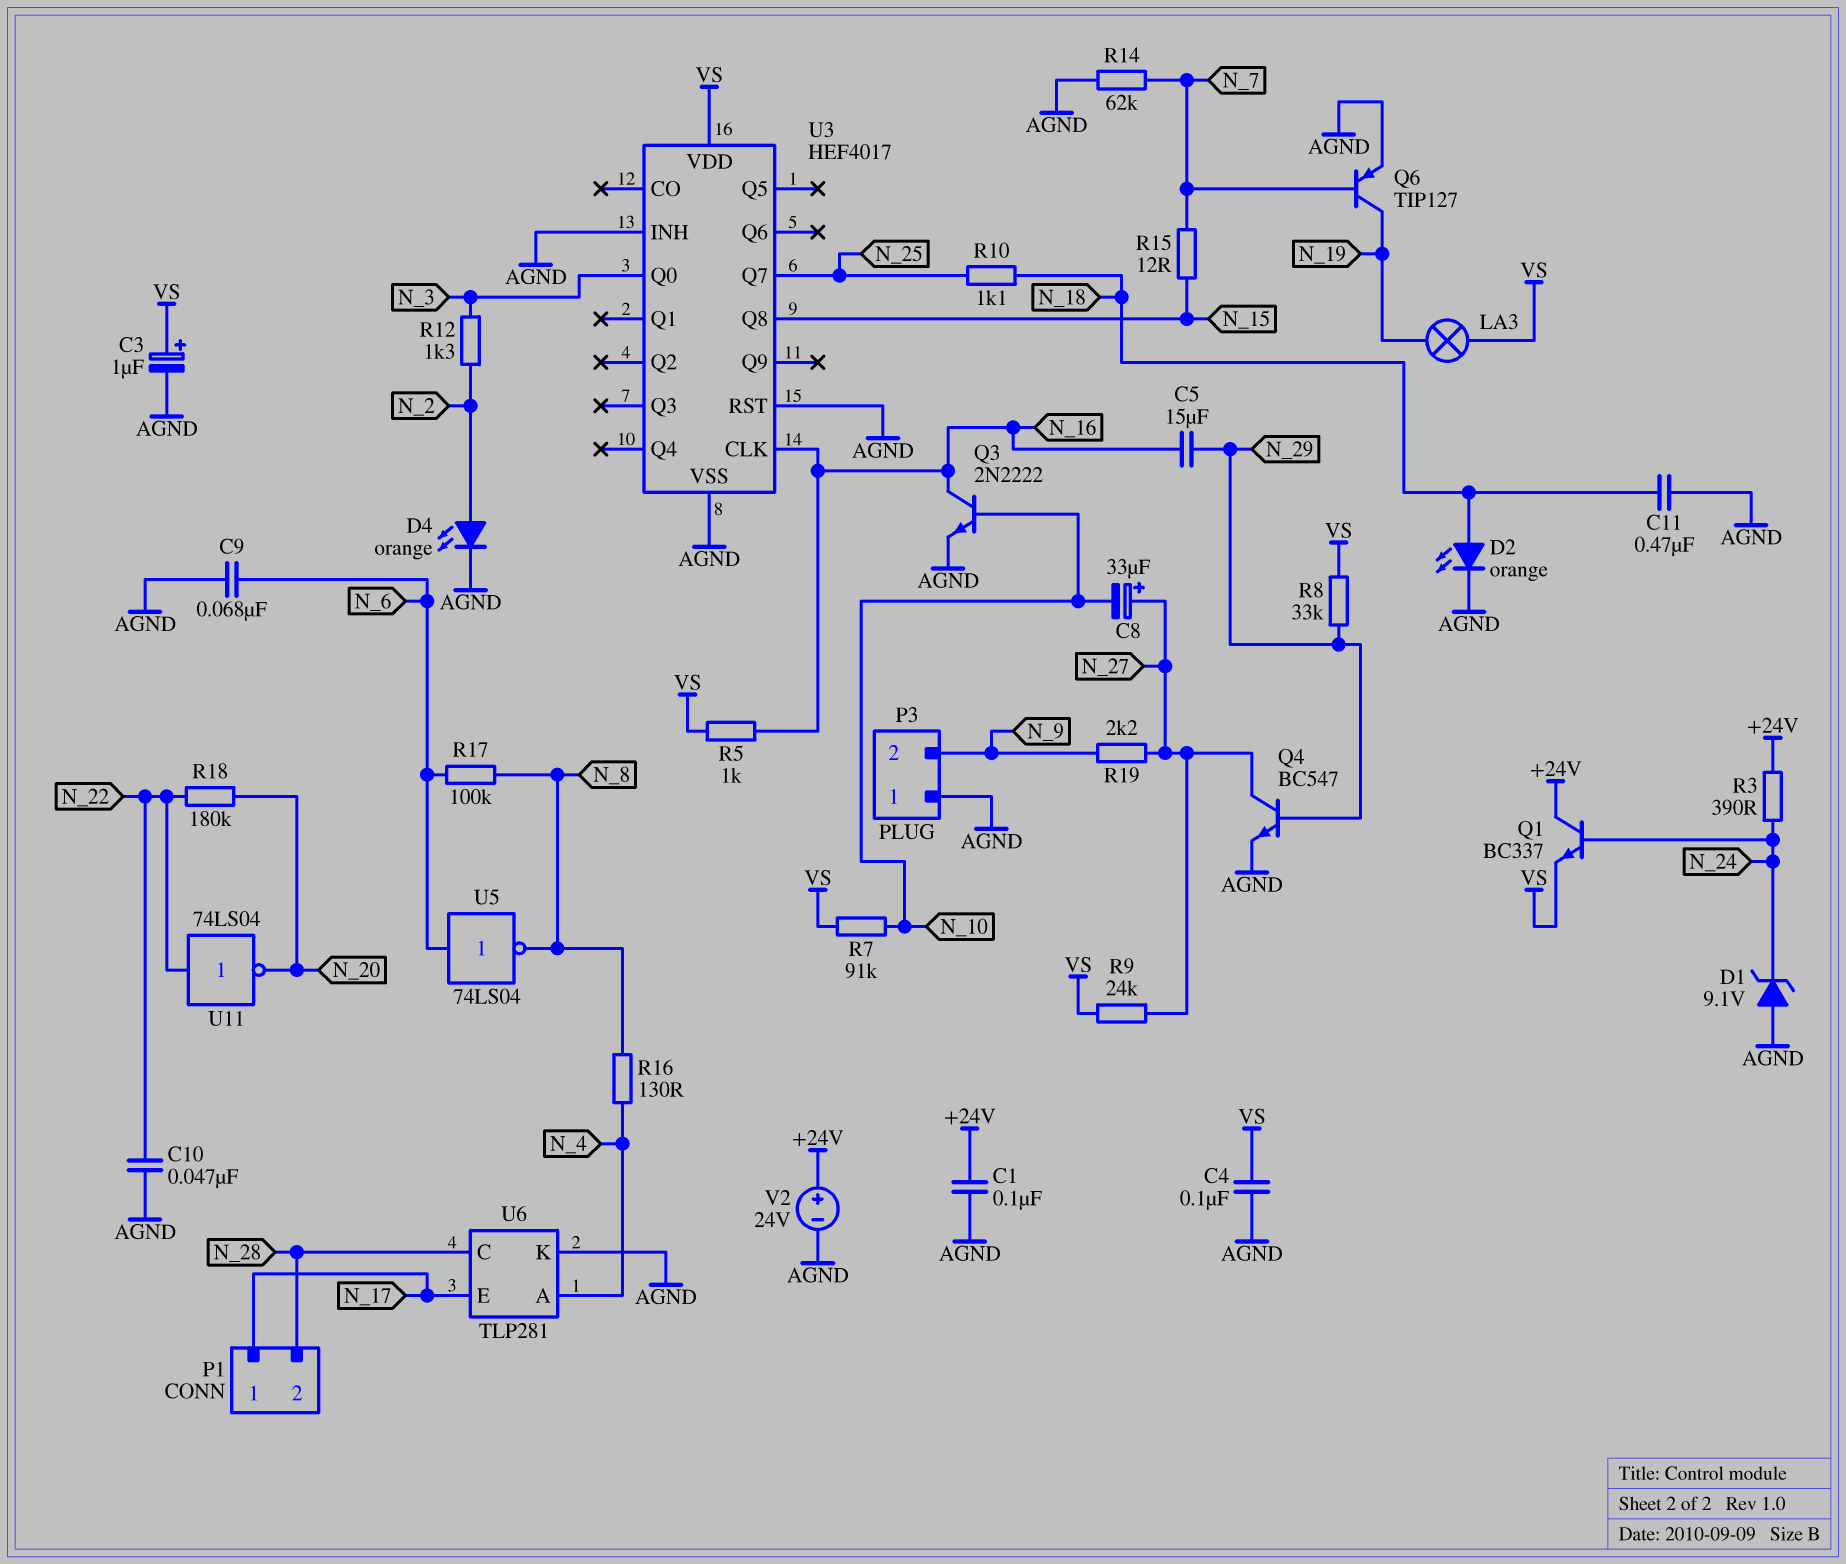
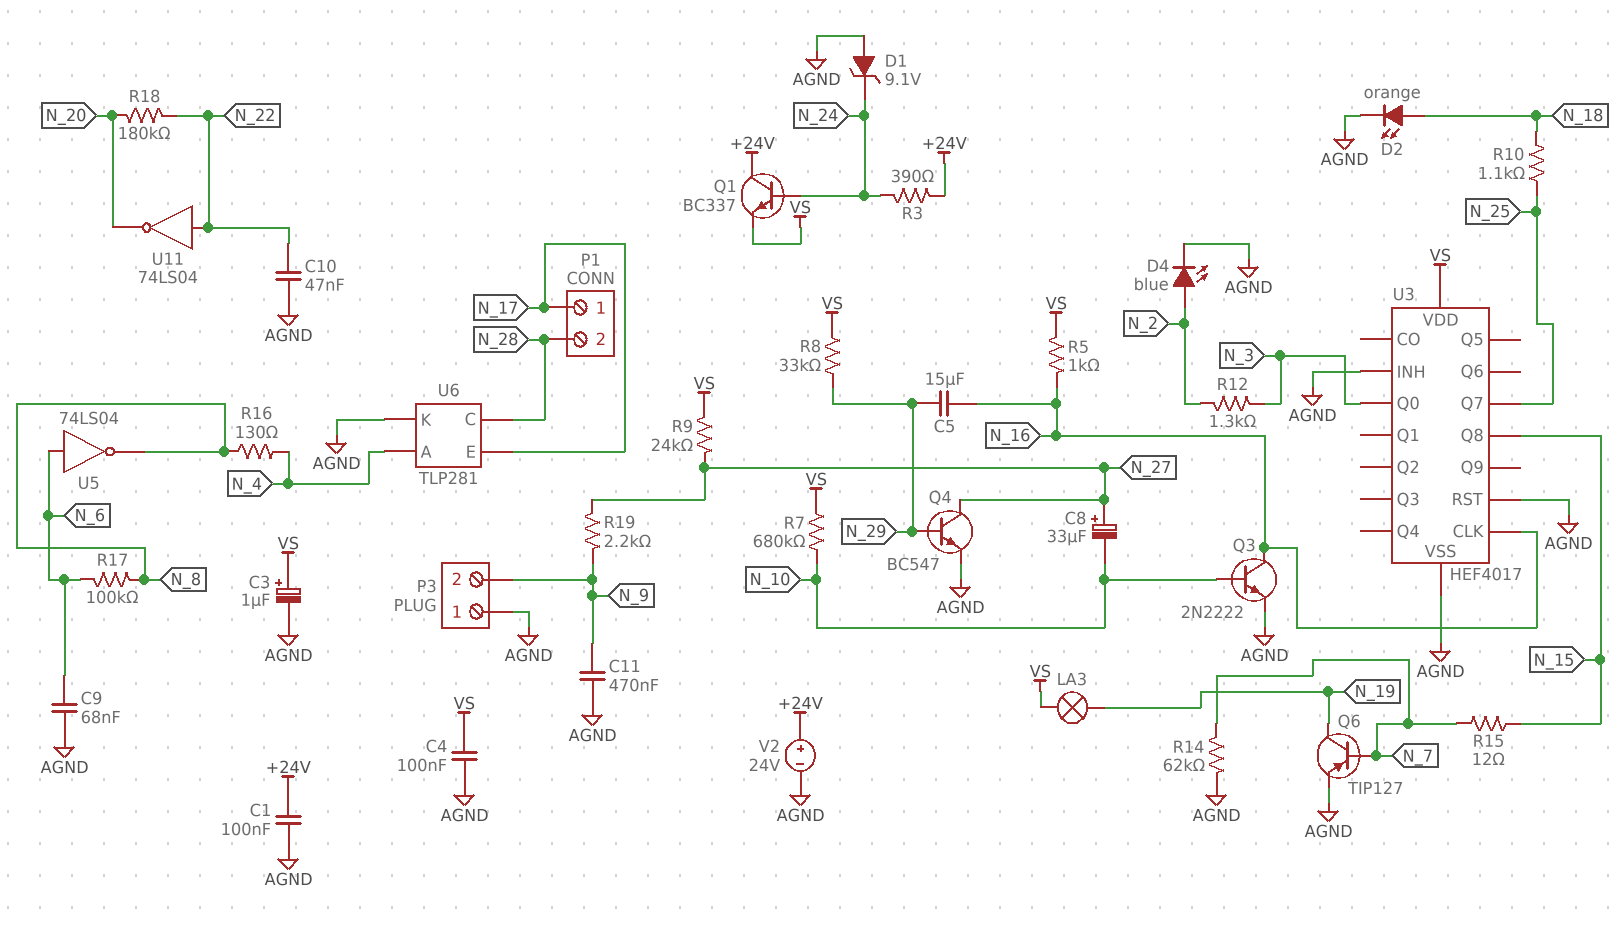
C11: 470nF (AGND, N_18) -> 470nF (AGND, N_9)
D4: LED orange (A N_2, K AGND) -> LED blue (A N_2, K AGND)
R7: 91k (N_10, VS) -> 680k (N_10, VS)

